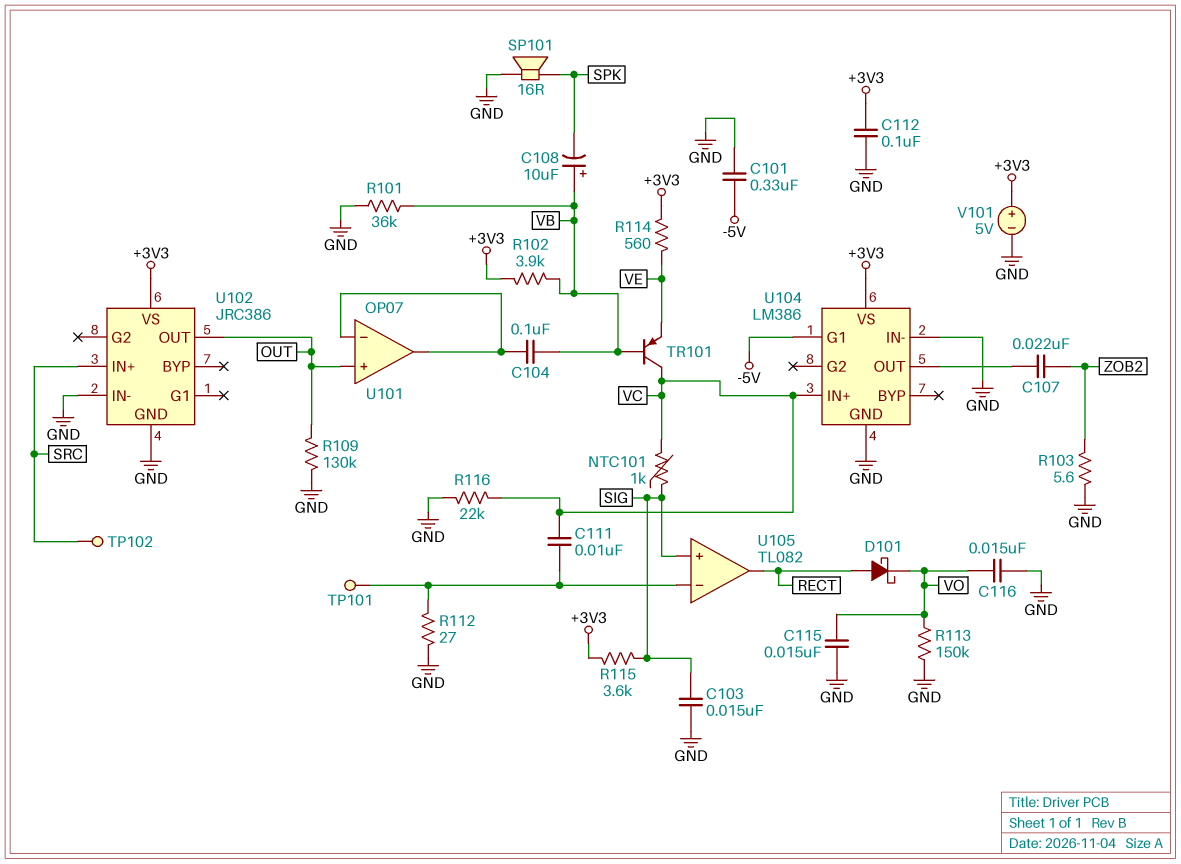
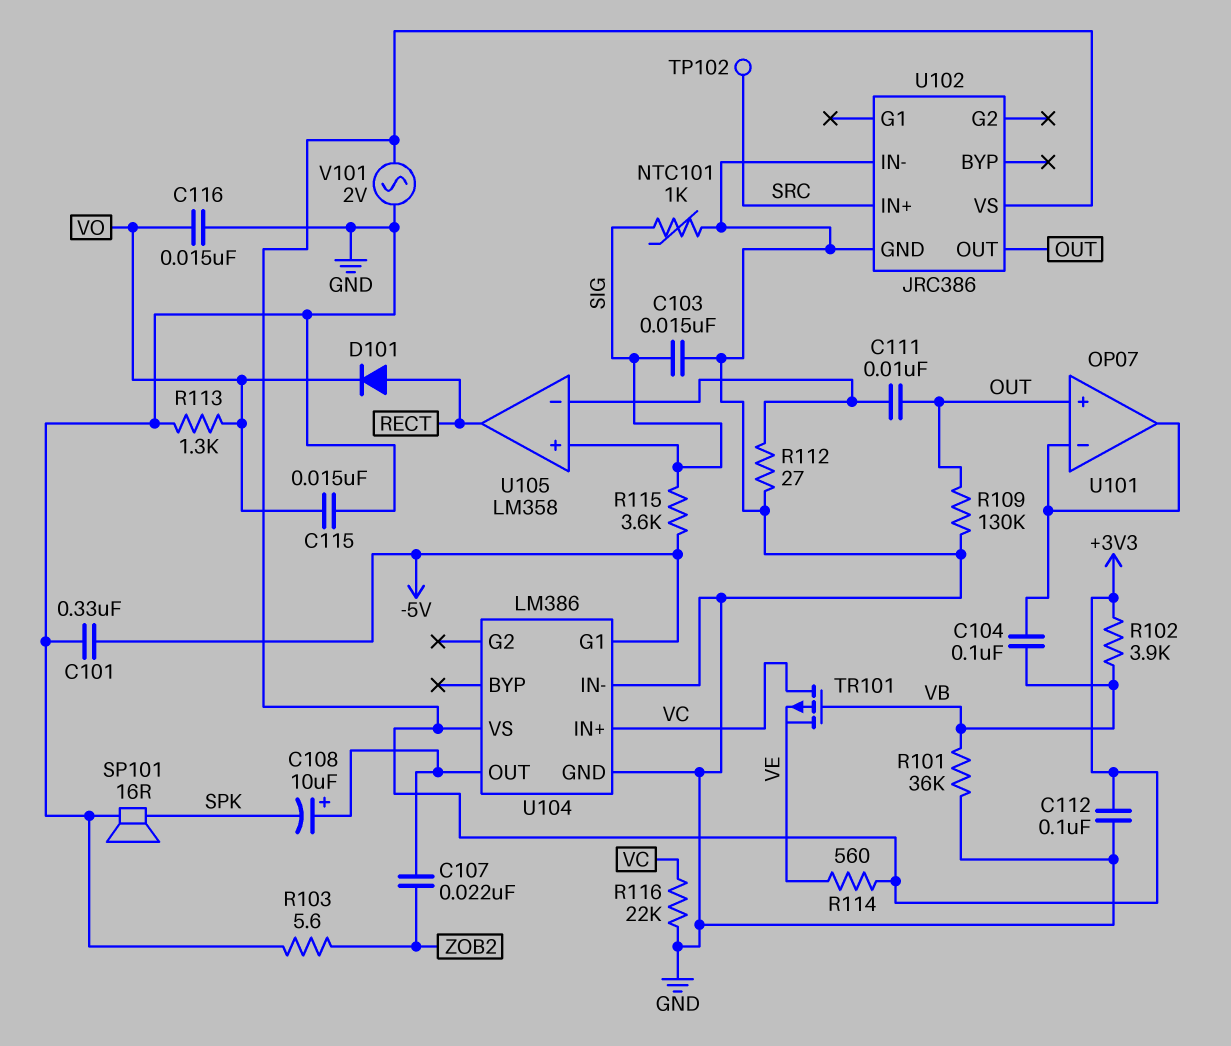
C108: 10uF (plus VB, minus SPK) -> 10uF (plus U104/OUT, minus SPK)
C111: 10nF (U105/in-, VC) -> 10nF (OUT, U105/in-)
D101: schottky (A RECT, K VO) -> diode (A RECT, K VO)
NTC101: 1k (SIG, VC) -> 1k (GND, SIG)
R113: 150k (GND, VO) -> 1.3k (GND, VO)
R115: 3.6k (+3V3, SIG) -> 3.6k (-5V, SIG)
TP101: test point (U105/in-) -> none
TR101: PNP (B VB, C VC, E VE) -> PMOS (G VB, D VC, S VE)
U105: TL082 -> LM358
V101: 5V (plus +3V3, minus GND) -> AC 2V (+3V3, GND)

